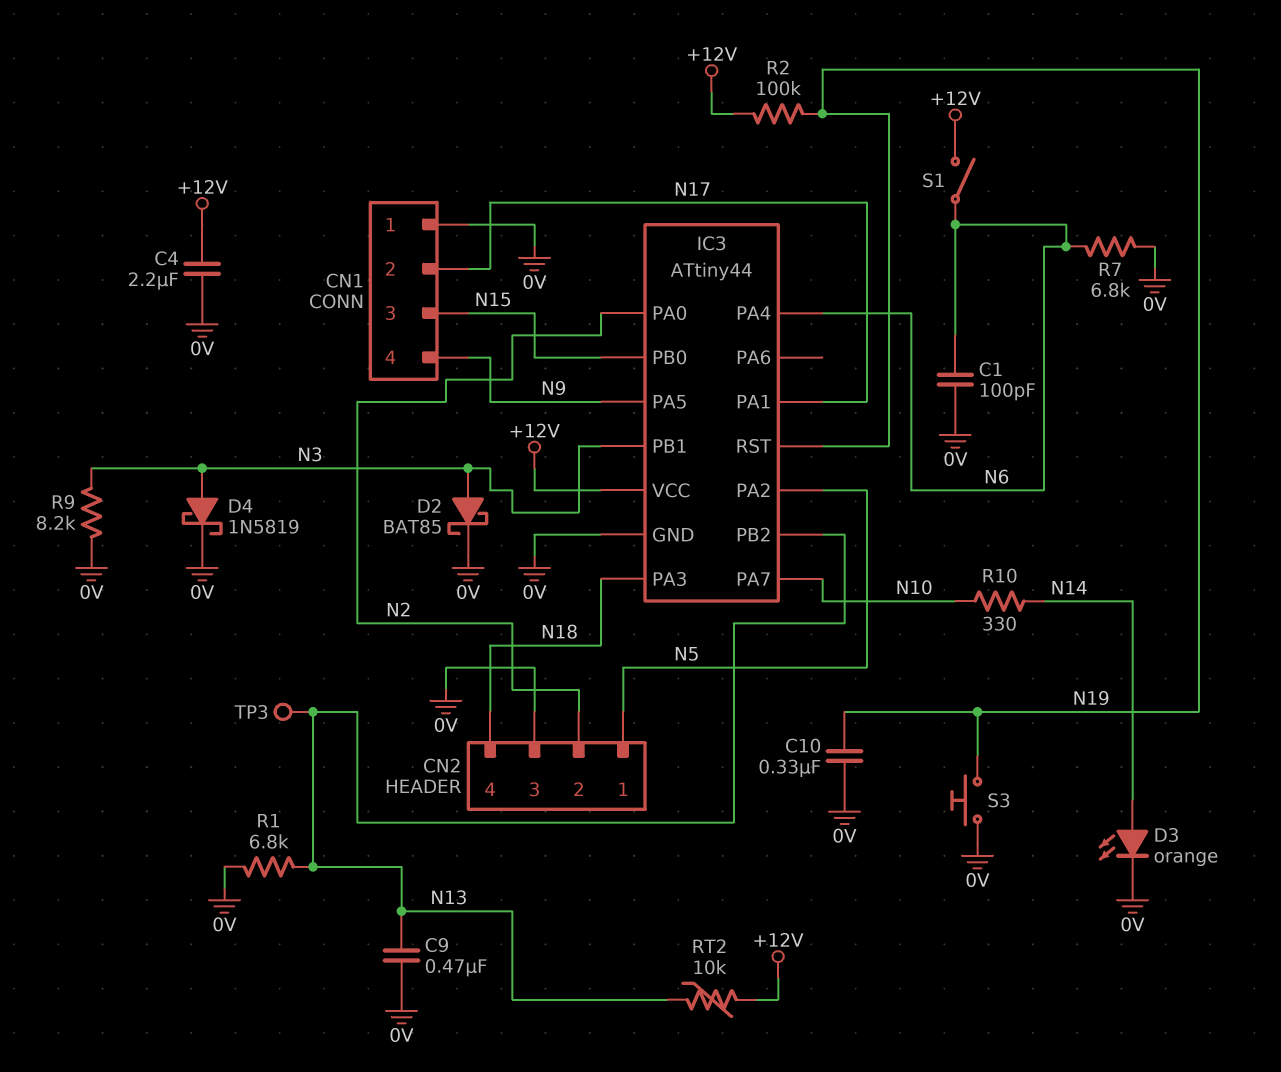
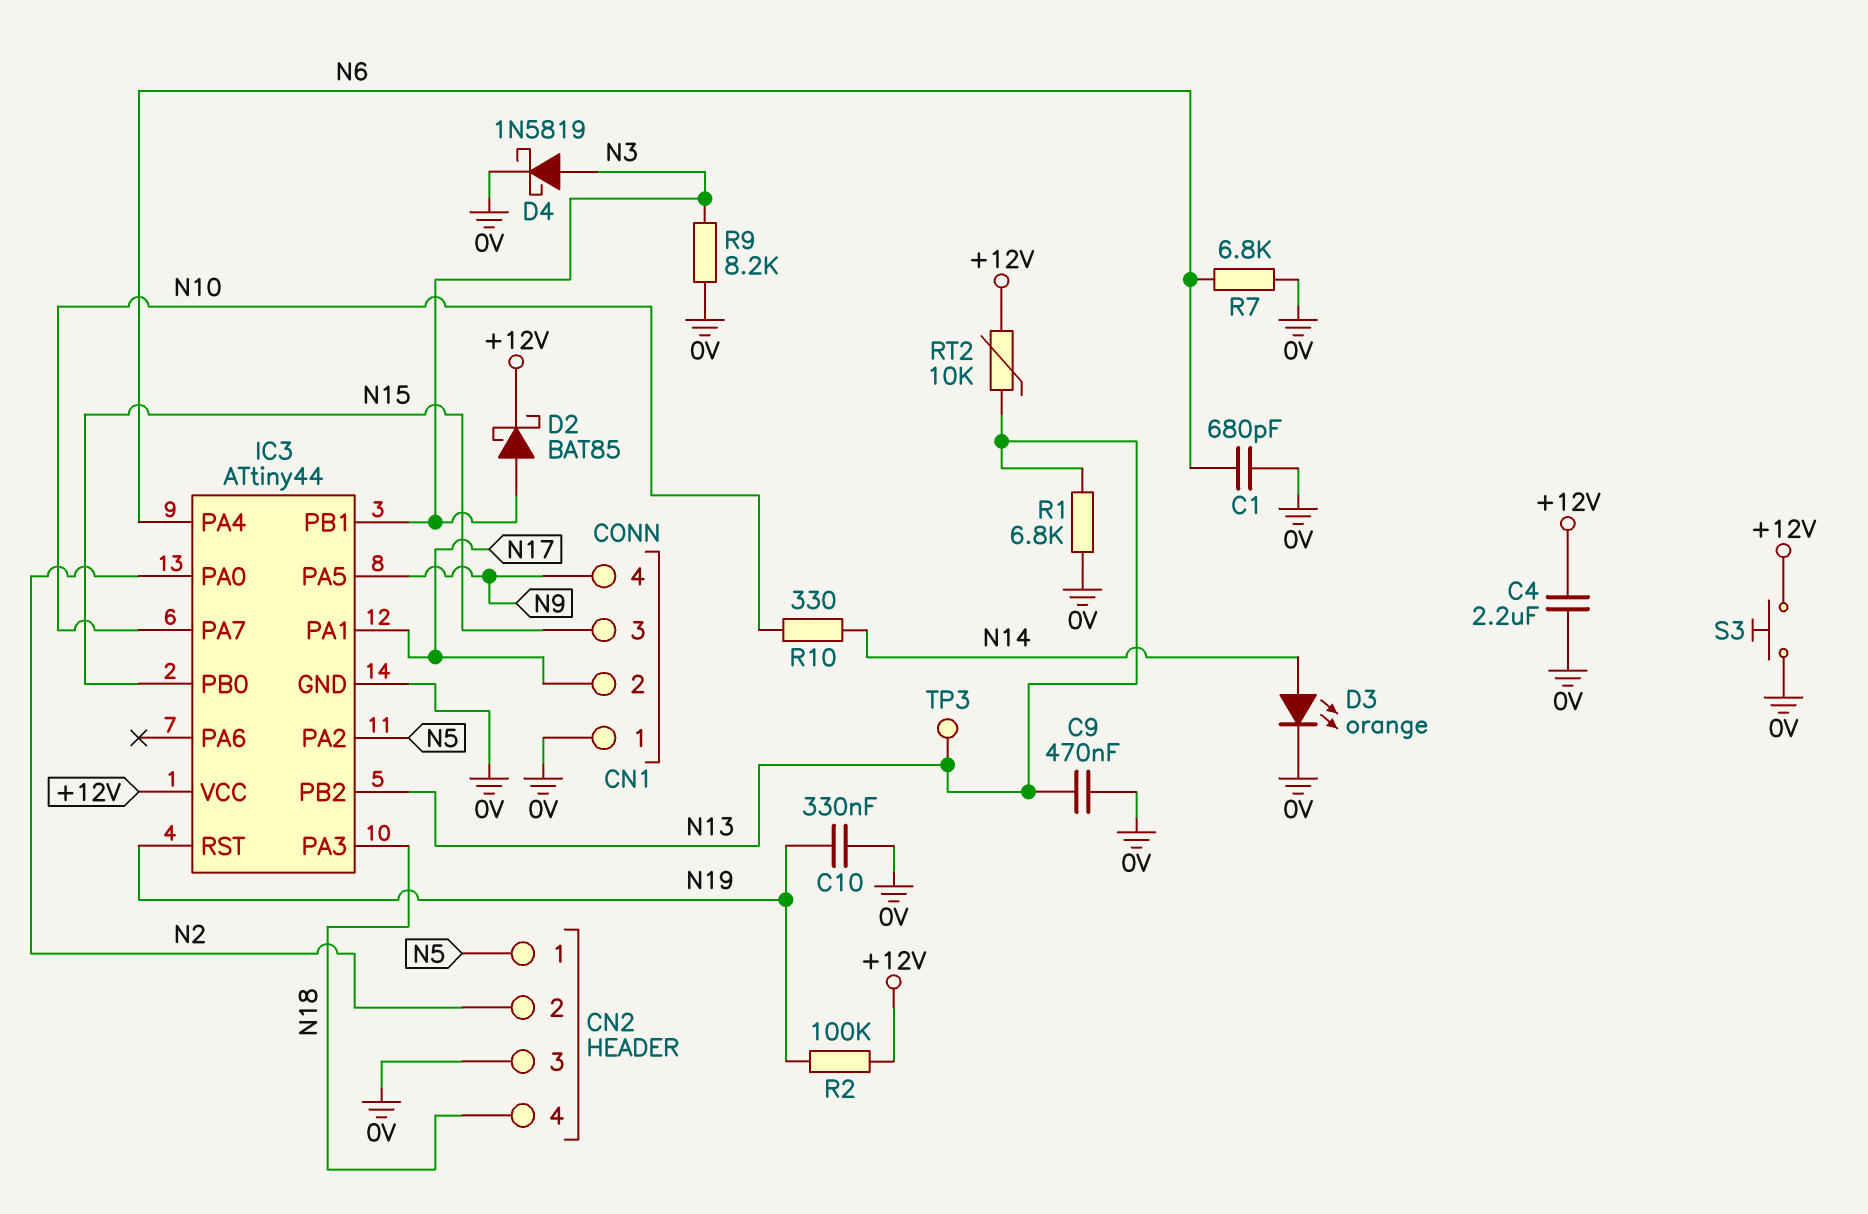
C1: 100pF (0V, N6) -> 680pF (0V, N6)
D2: schottky BAT85 (A N3, K 0V) -> schottky BAT85 (A N3, K +12V)
S1: switch (+12V, N6) -> none
S3: button (0V, N19) -> button (+12V, 0V)

